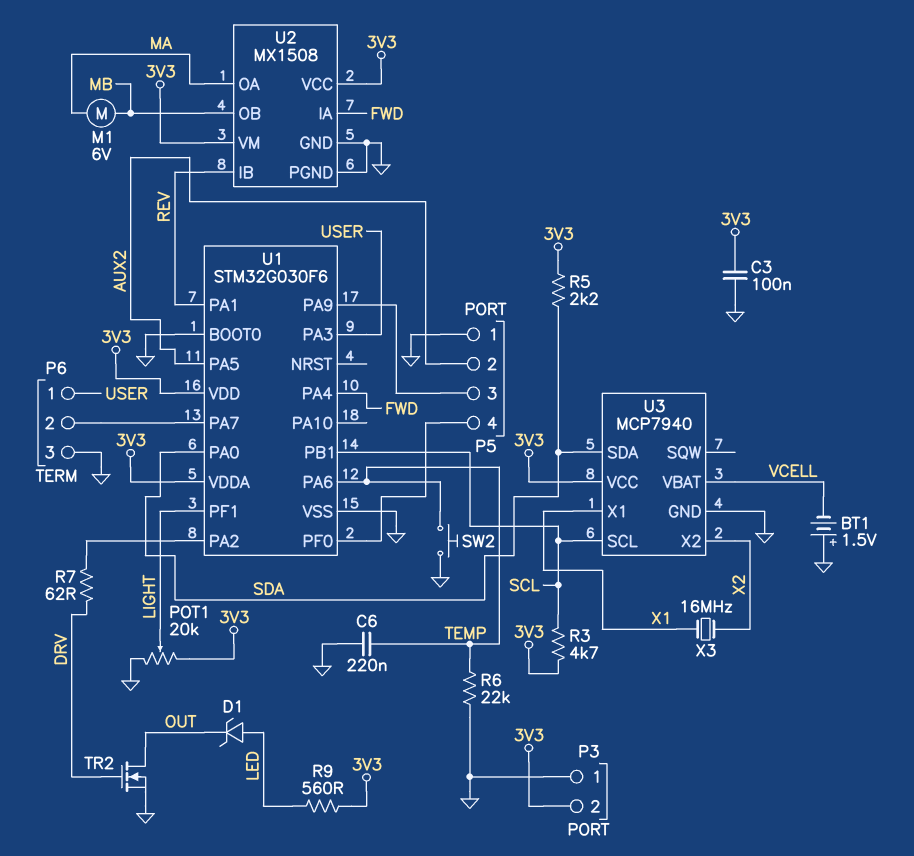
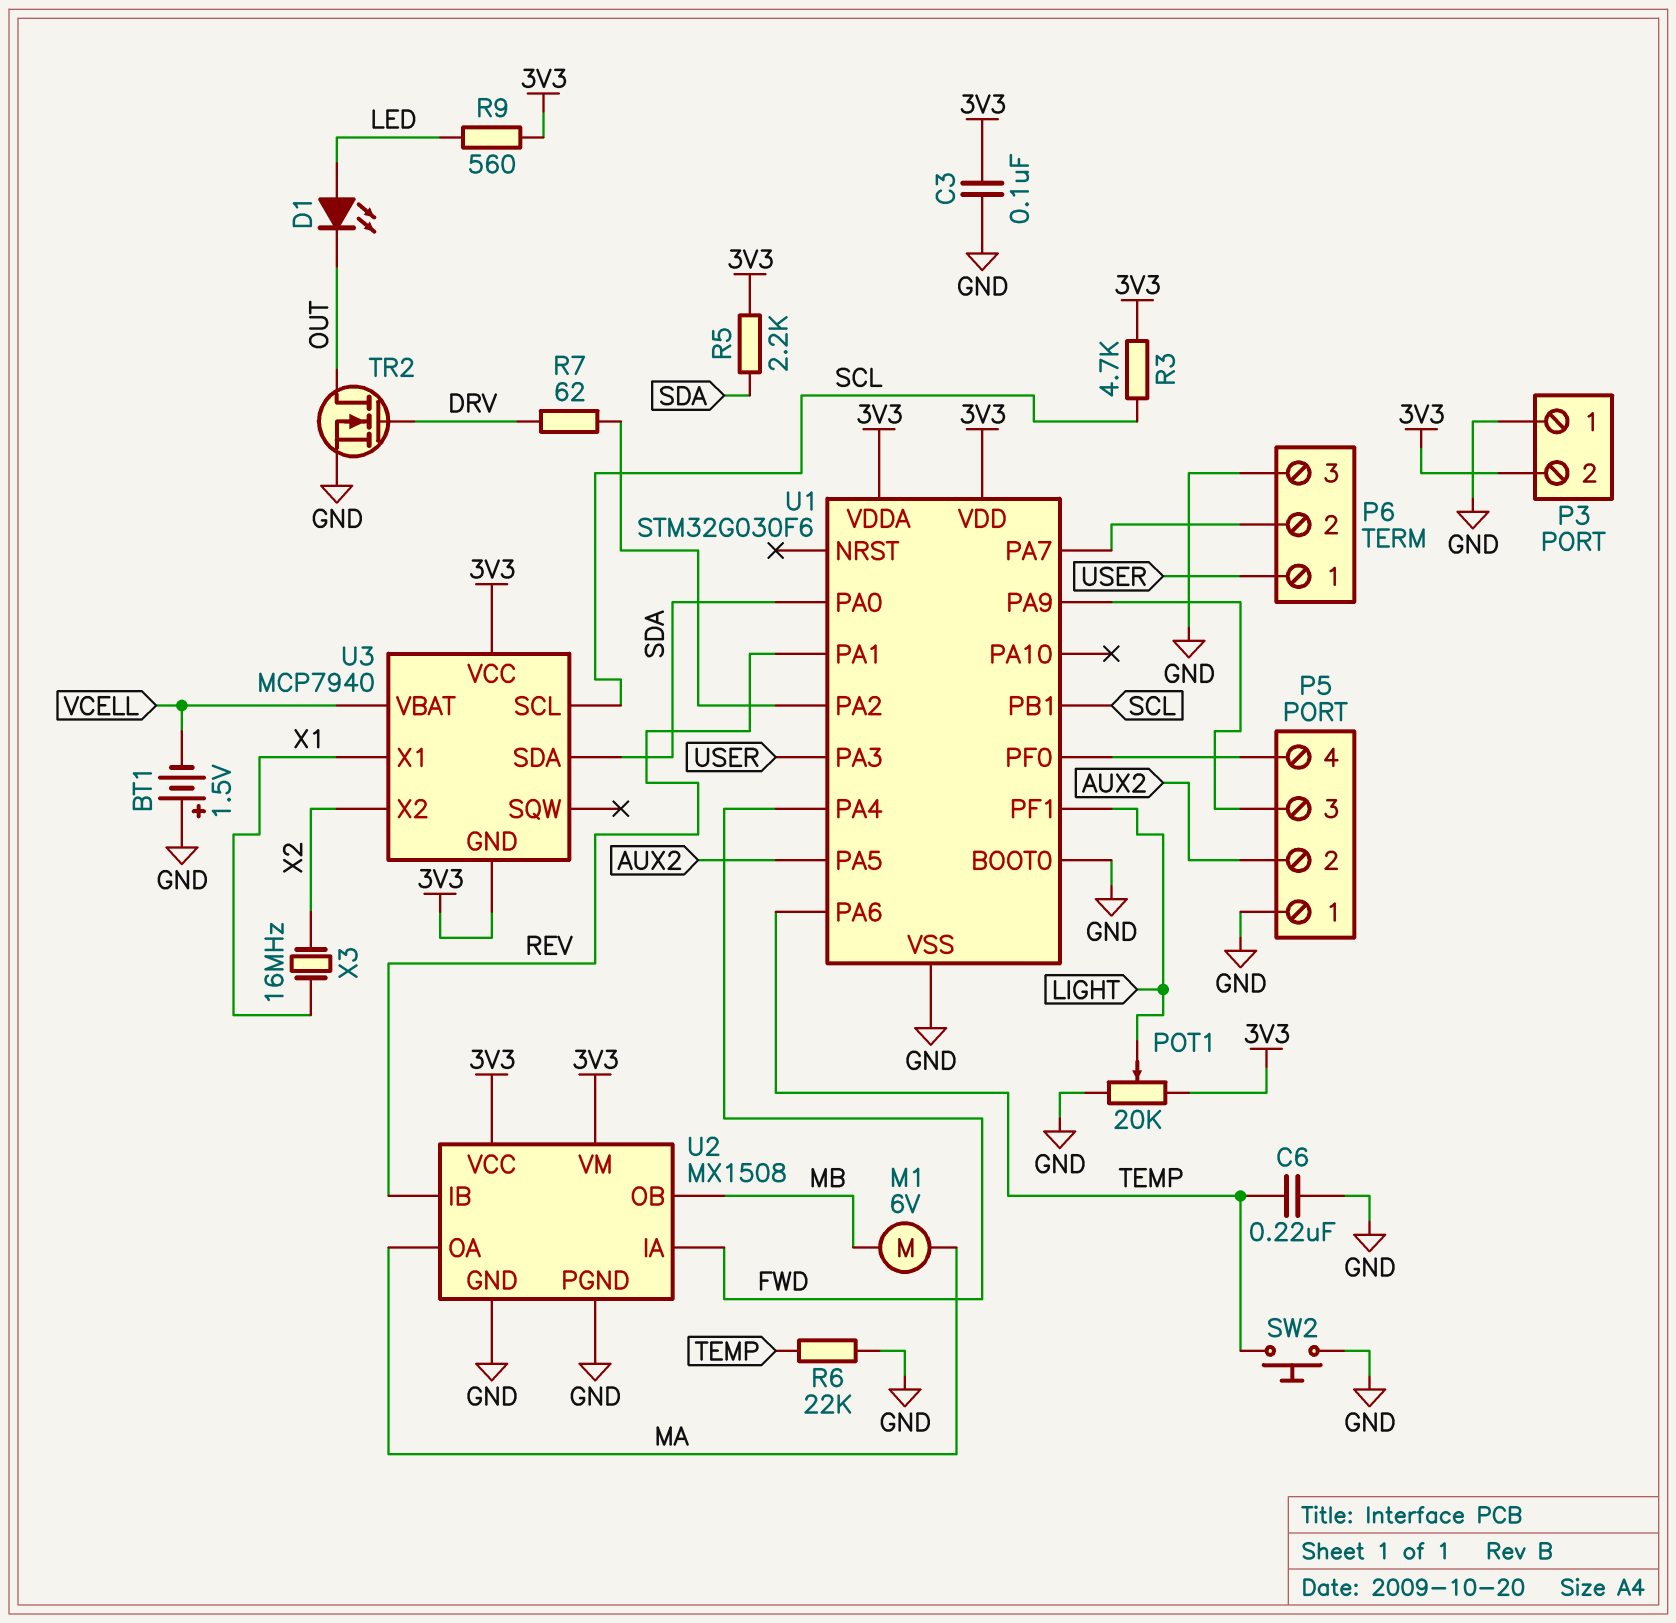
D1: zener (A LED, K OUT) -> LED (A LED, K OUT)
U3 pin GND: GND -> 3V3

